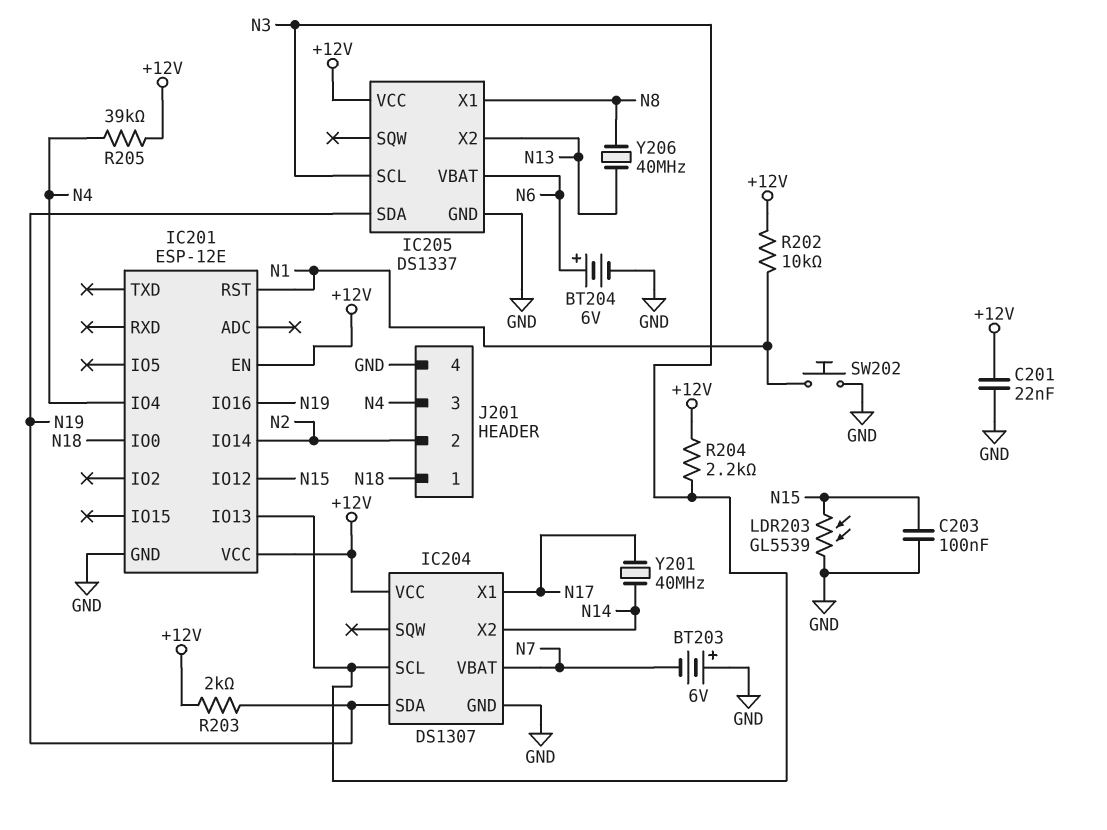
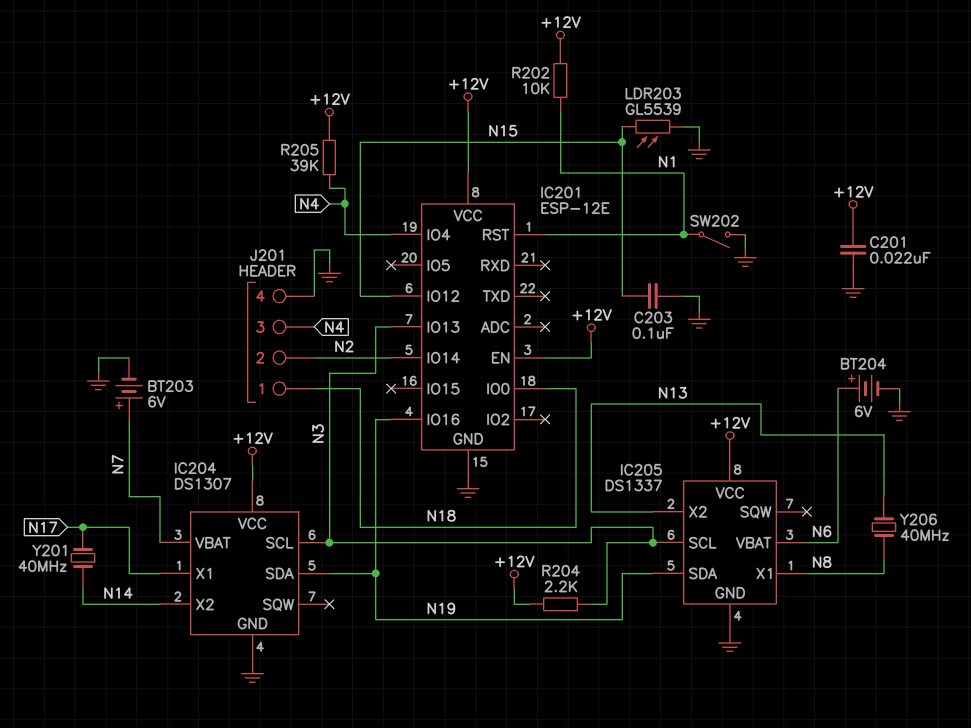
BT203: 6V (plus GND, minus N7) -> 6V (plus N7, minus GND)
R203: 2k (+12V, N19) -> none
SW202: button (GND, N1) -> switch (GND, N1)

